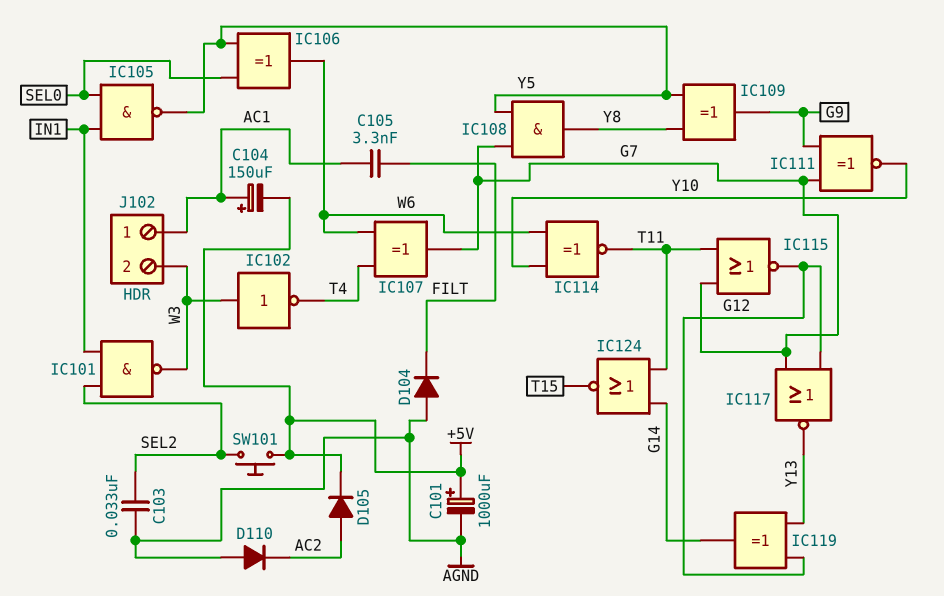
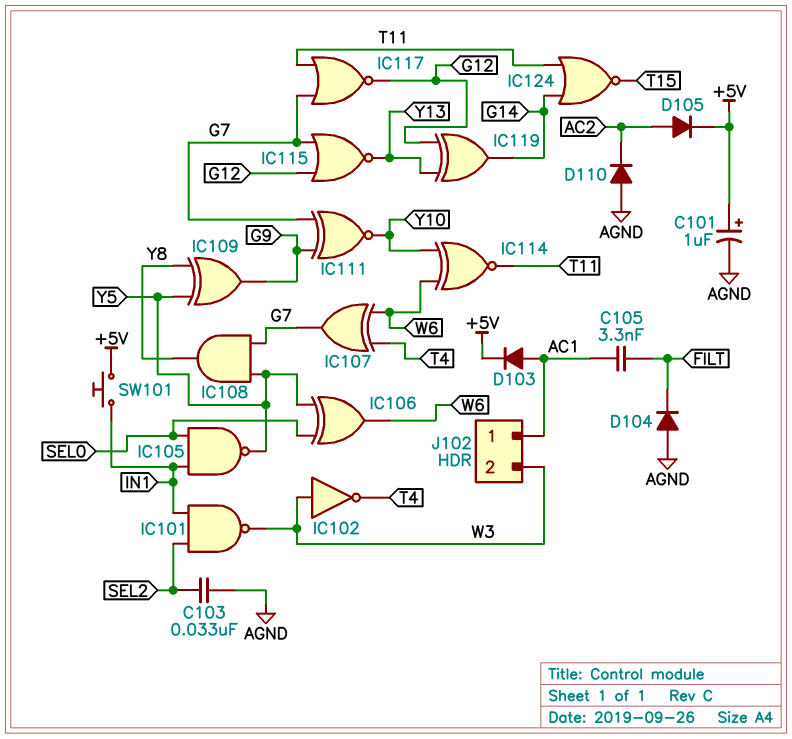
C101: 1000uF (plus +5V, minus AGND) -> 1uF (plus +5V, minus AGND)
C104: 150uF (plus AC1, minus +5V) -> none
D103: none -> diode (A AC1, K +5V)
IC115: NOR (in G7, in T11, out G12) -> NOR (in G7, in G12, out Y13)
IC117: NOR (in G7, in G12, out Y13) -> NOR (in G7, in T11, out G12)
SW101: button (+5V, SEL2) -> button (+5V, IN1)

